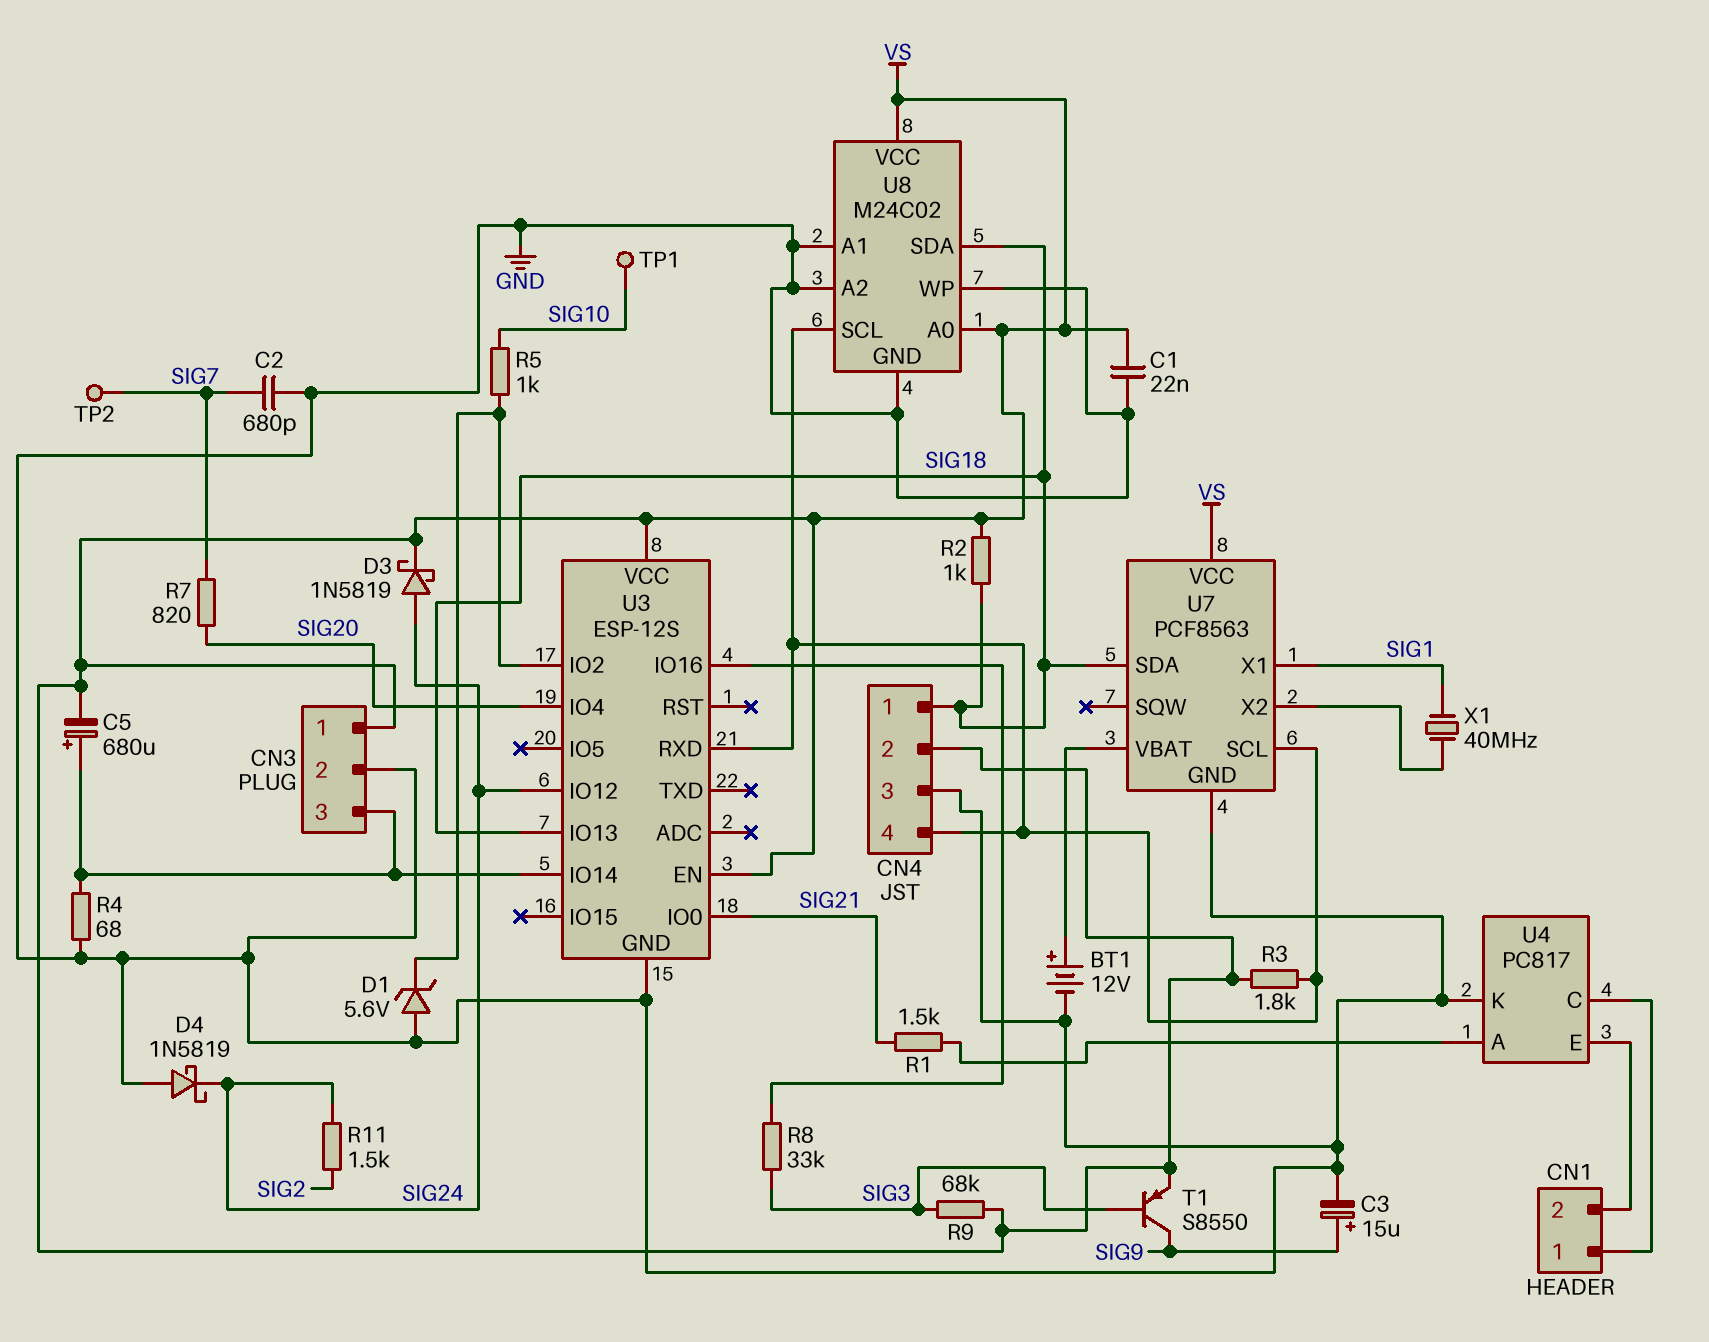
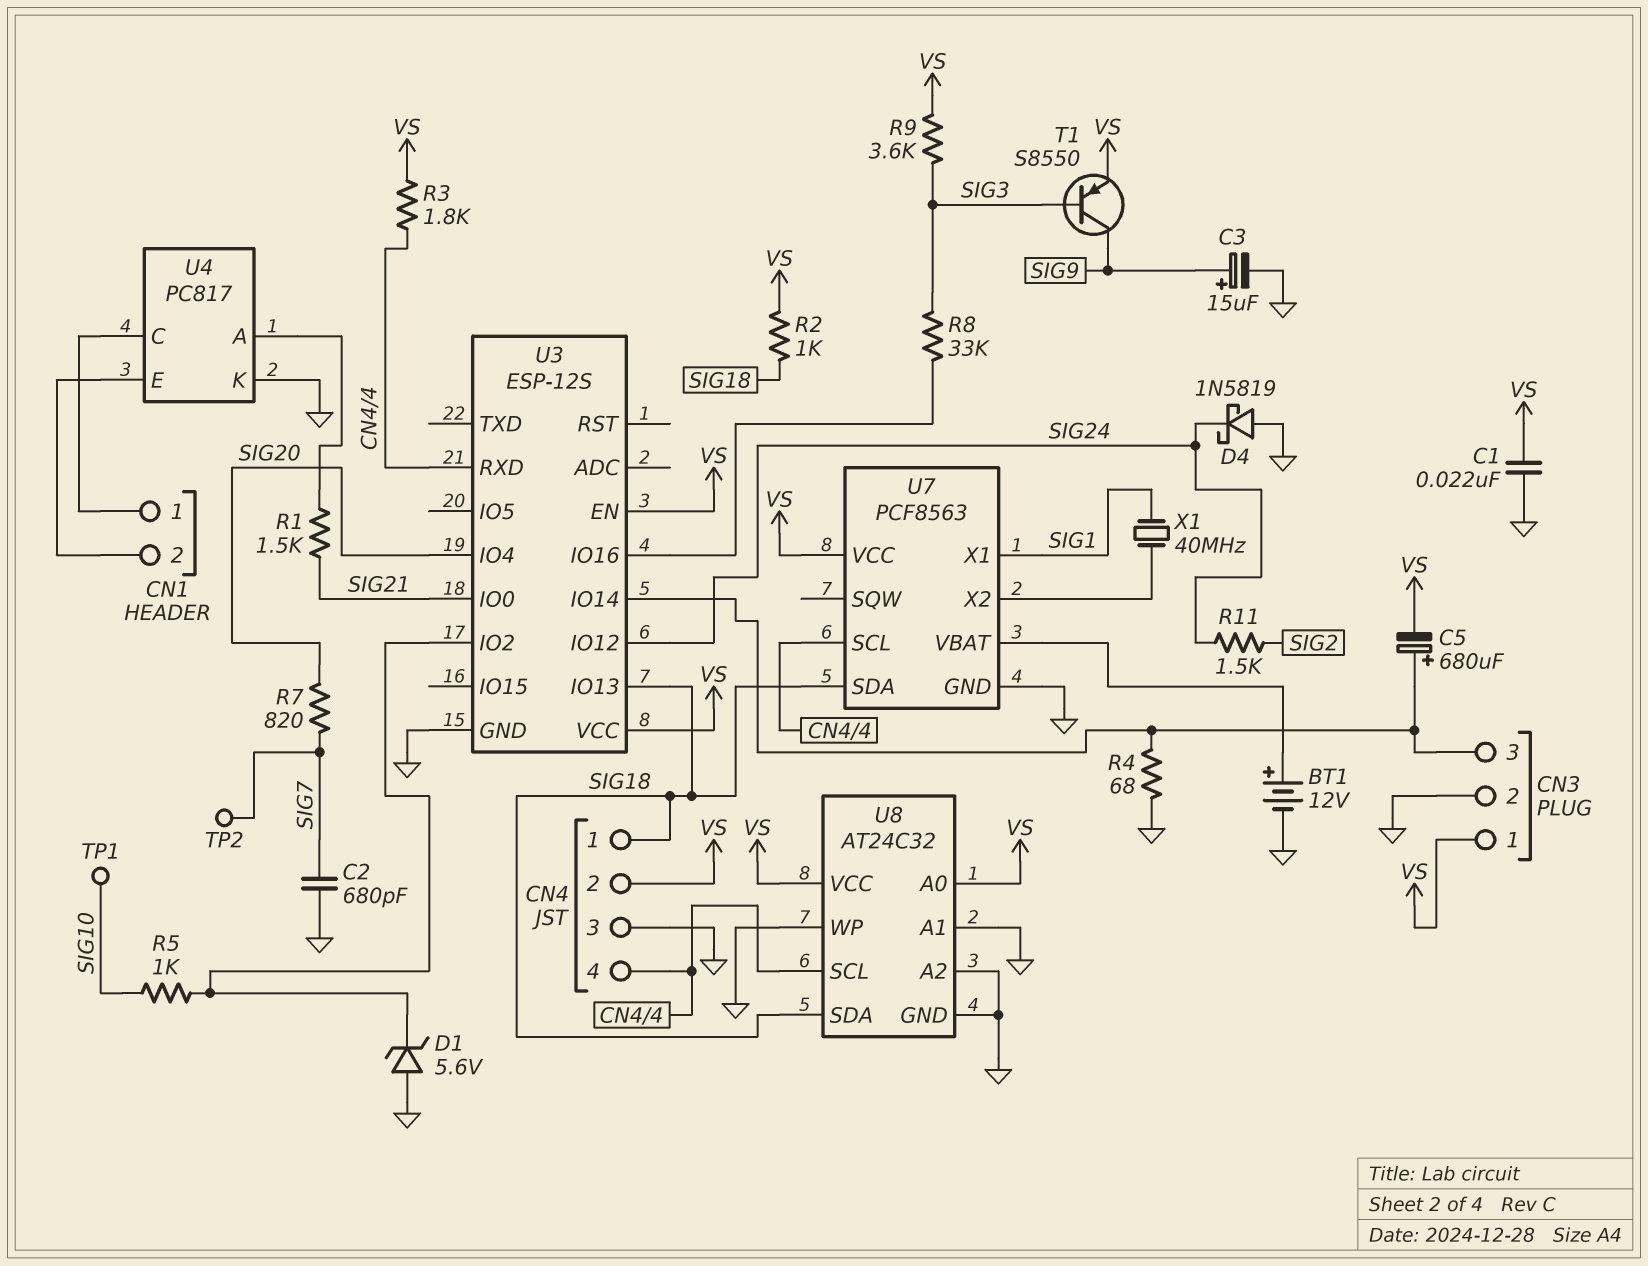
D3: schottky 1N5819 (A SIG24, K VS) -> none
R9: 68k (SIG3, VS) -> 3.6k (SIG3, VS)
U8: M24C02 -> AT24C32

